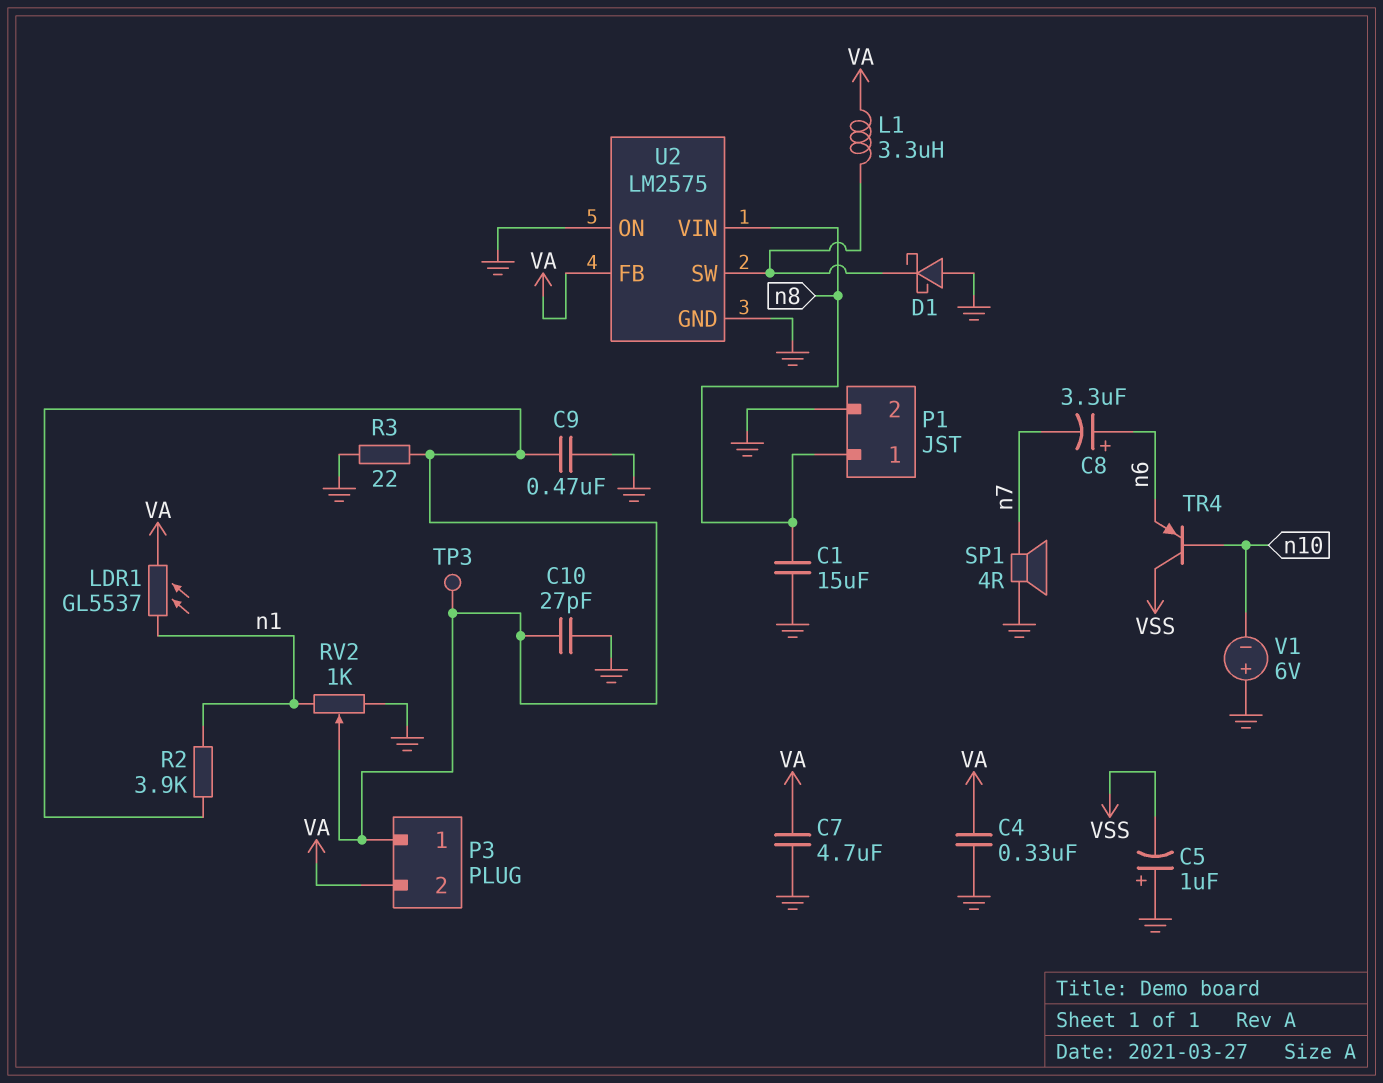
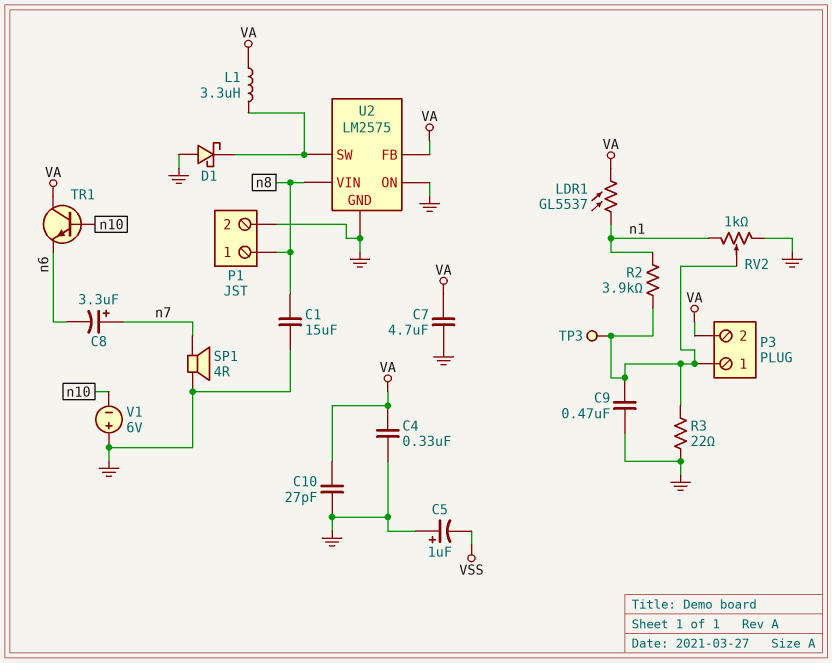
C8: 3.3uF (plus n6, minus n7) -> 3.3uF (plus n7, minus n6)
C10: 27pF (GND, P3/1) -> 27pF (GND, VA)
TR1: none -> NPN (B n10, C VA, E n6)
TR4: PNP (B n10, C VSS, E n6) -> none

